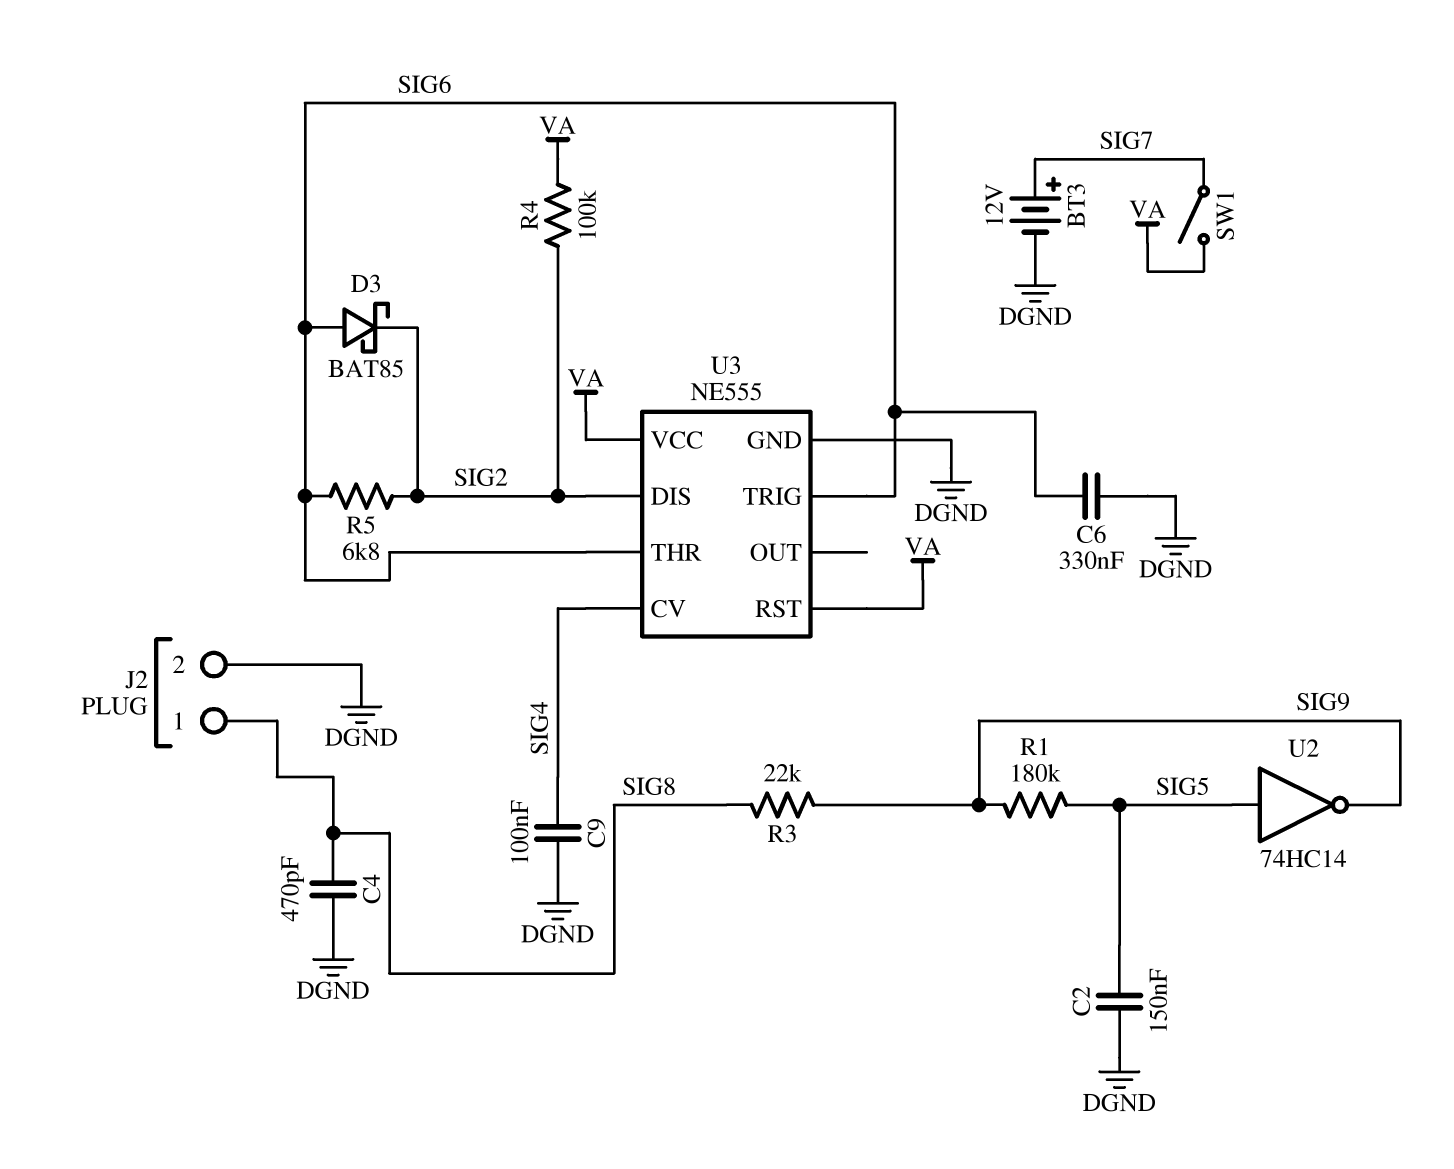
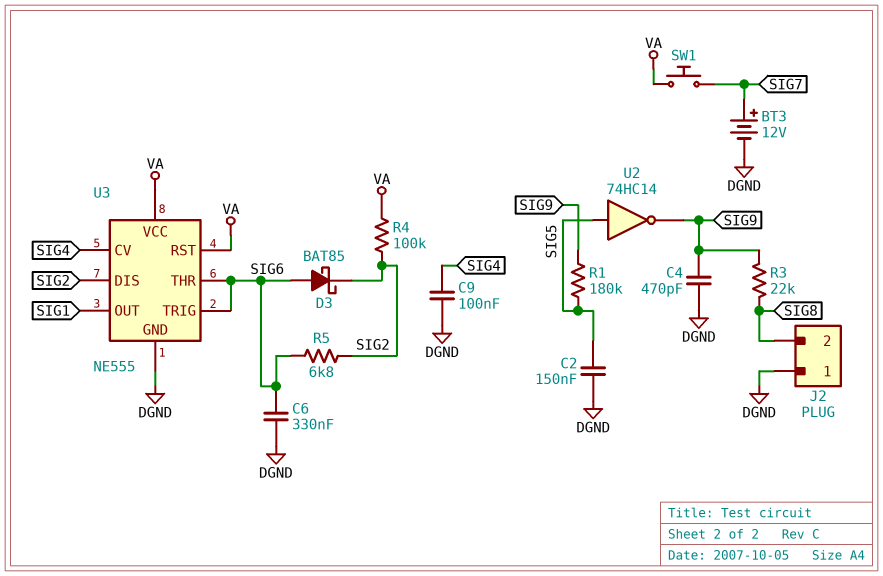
C4: 470pF (DGND, SIG8) -> 470pF (DGND, SIG9)
J2 pin 1: SIG8 -> DGND
J2 pin 2: DGND -> SIG8
SW1: switch (SIG7, VA) -> button (SIG7, VA)
U3 pin OUT: none -> SIG1

